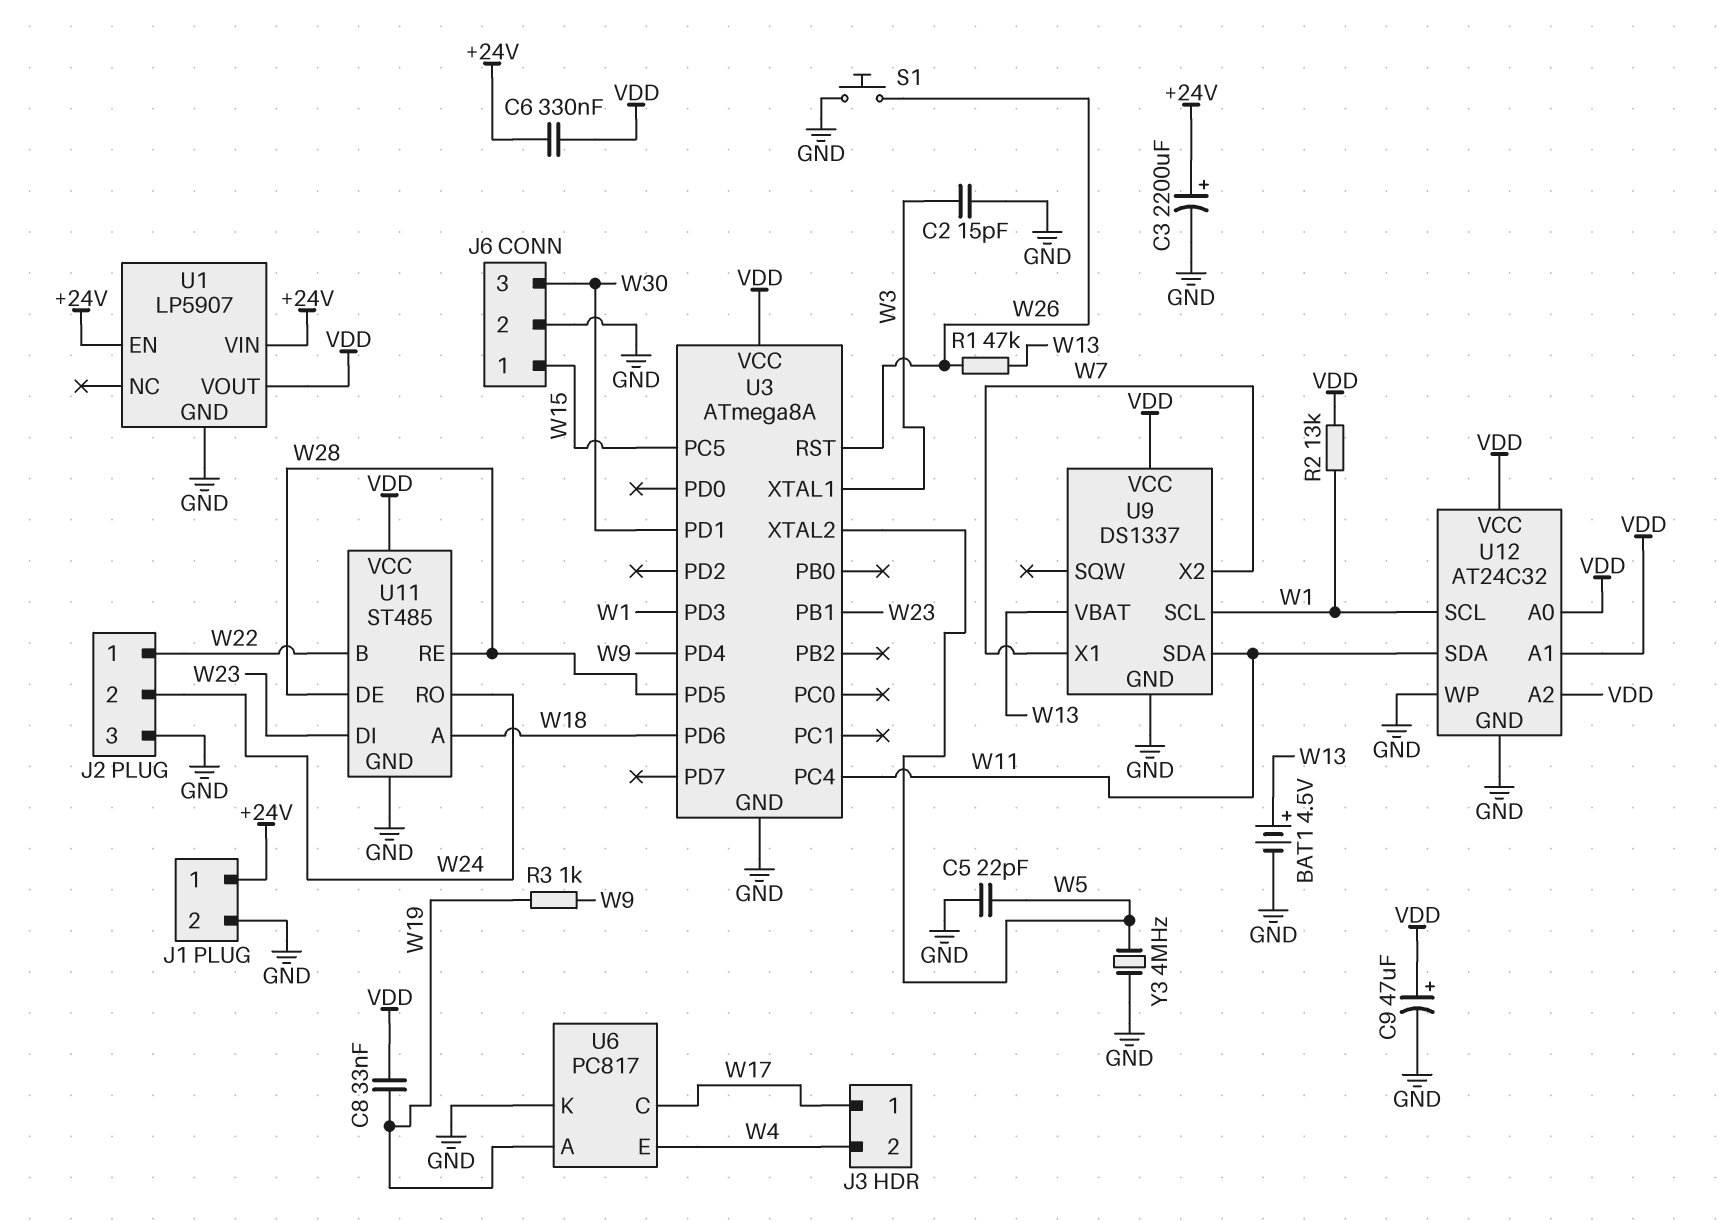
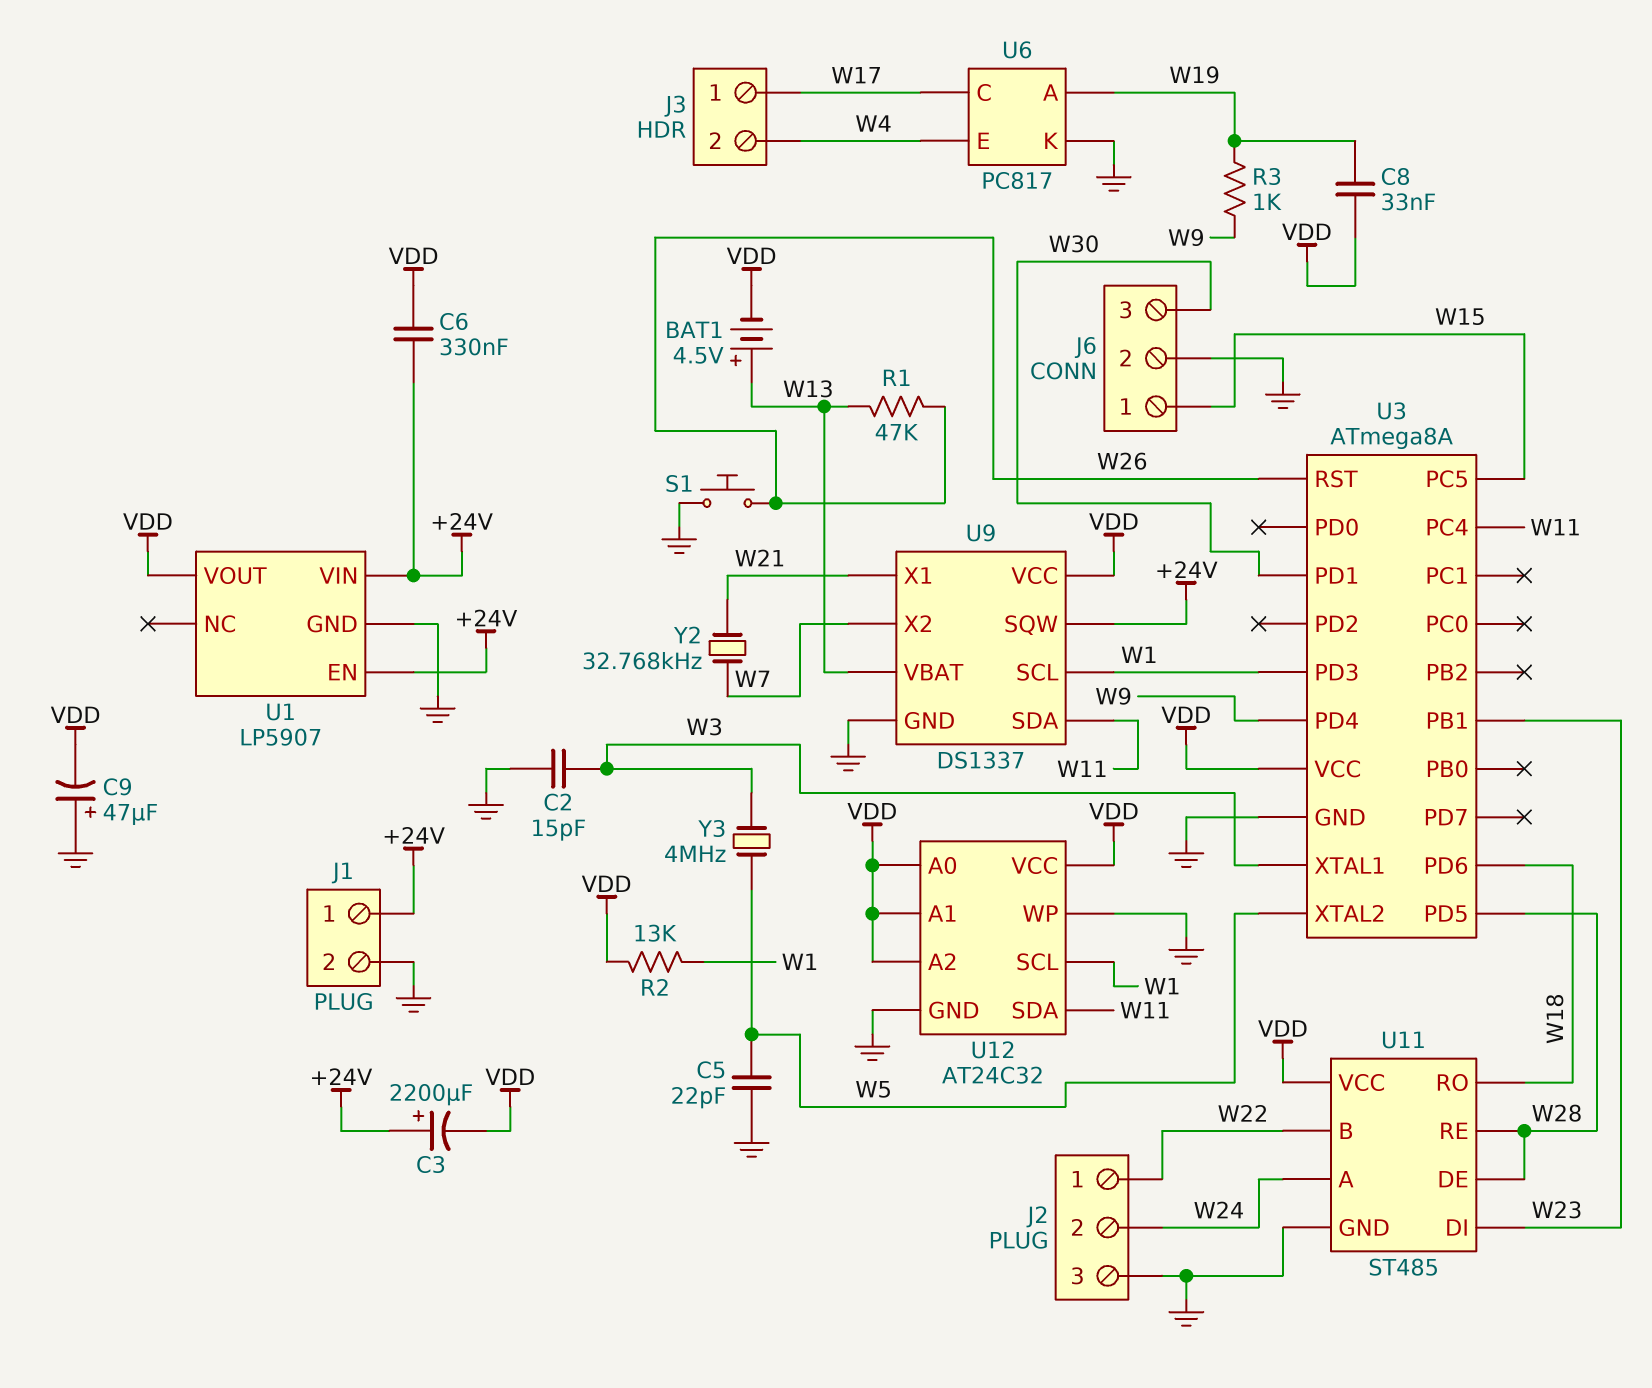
BAT1: 4.5V (plus W13, minus GND) -> 4.5V (plus W13, minus VDD)
C3: 2200uF (plus +24V, minus GND) -> 2200uF (plus +24V, minus VDD)
C9: 47uF (plus VDD, minus GND) -> 47uF (plus GND, minus VDD)
U9 pin SQW: none -> +24V
U9 pin X1: W7 -> W21
U11 pin A: W18 -> W24
U11 pin RO: W24 -> W18
Y2: none -> 32.768kHz (W7, W21)
Y3: 4MHz (GND, W5) -> 4MHz (W3, W5)

